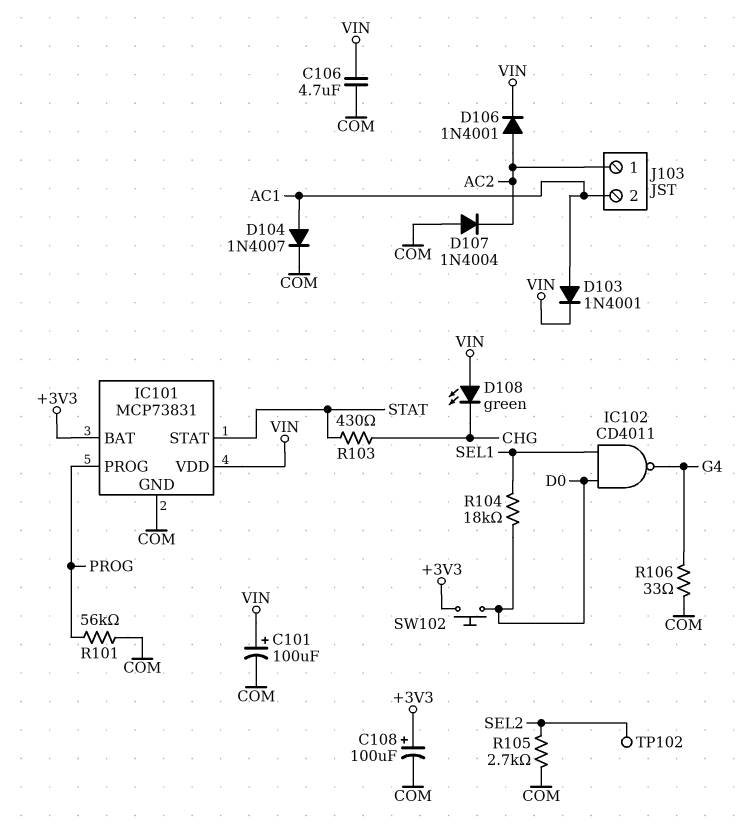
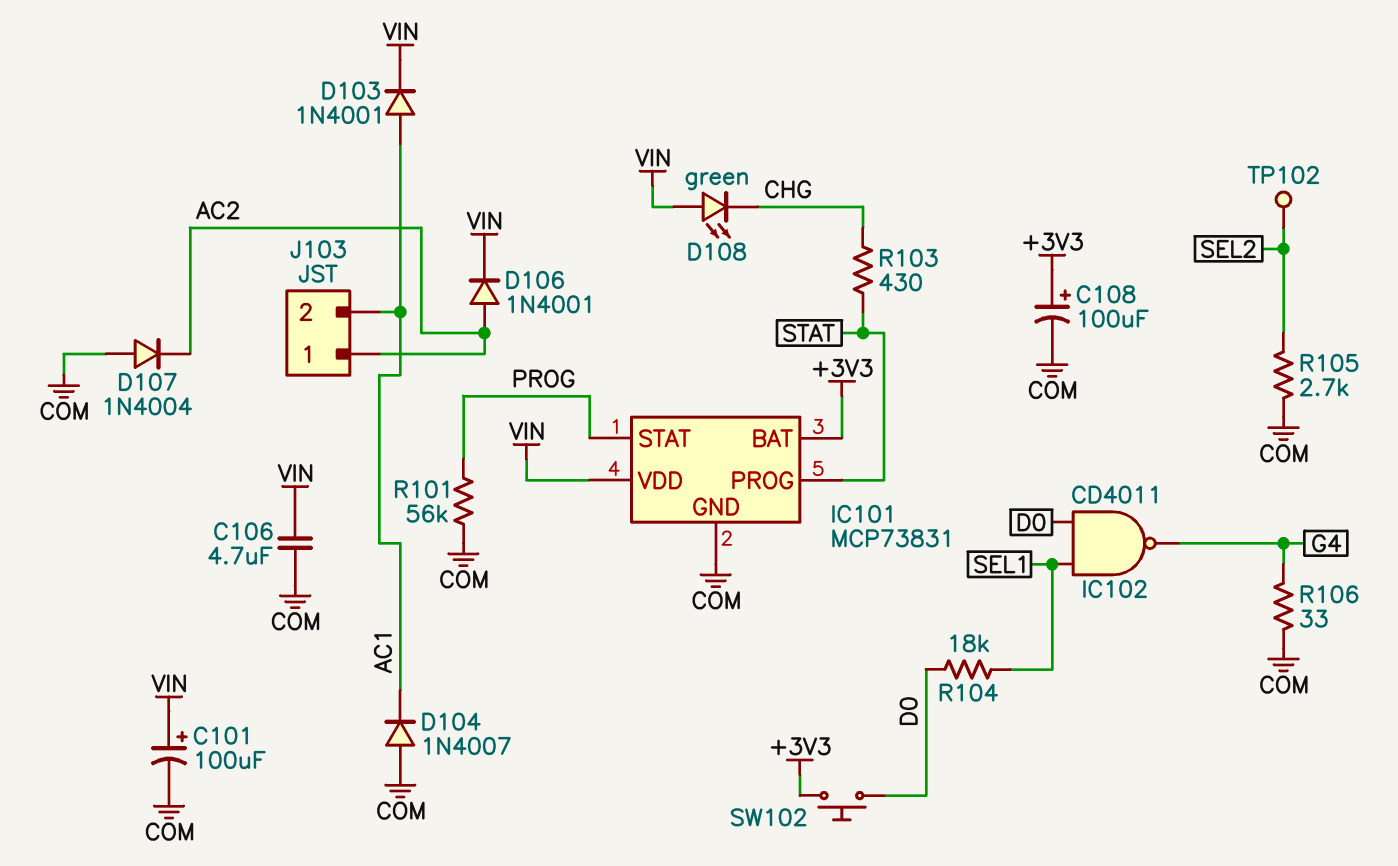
D104: diode 1N4007 (A AC1, K COM) -> diode 1N4007 (A COM, K AC1)
IC101 pin PROG: PROG -> STAT
IC101 pin STAT: STAT -> PROG

